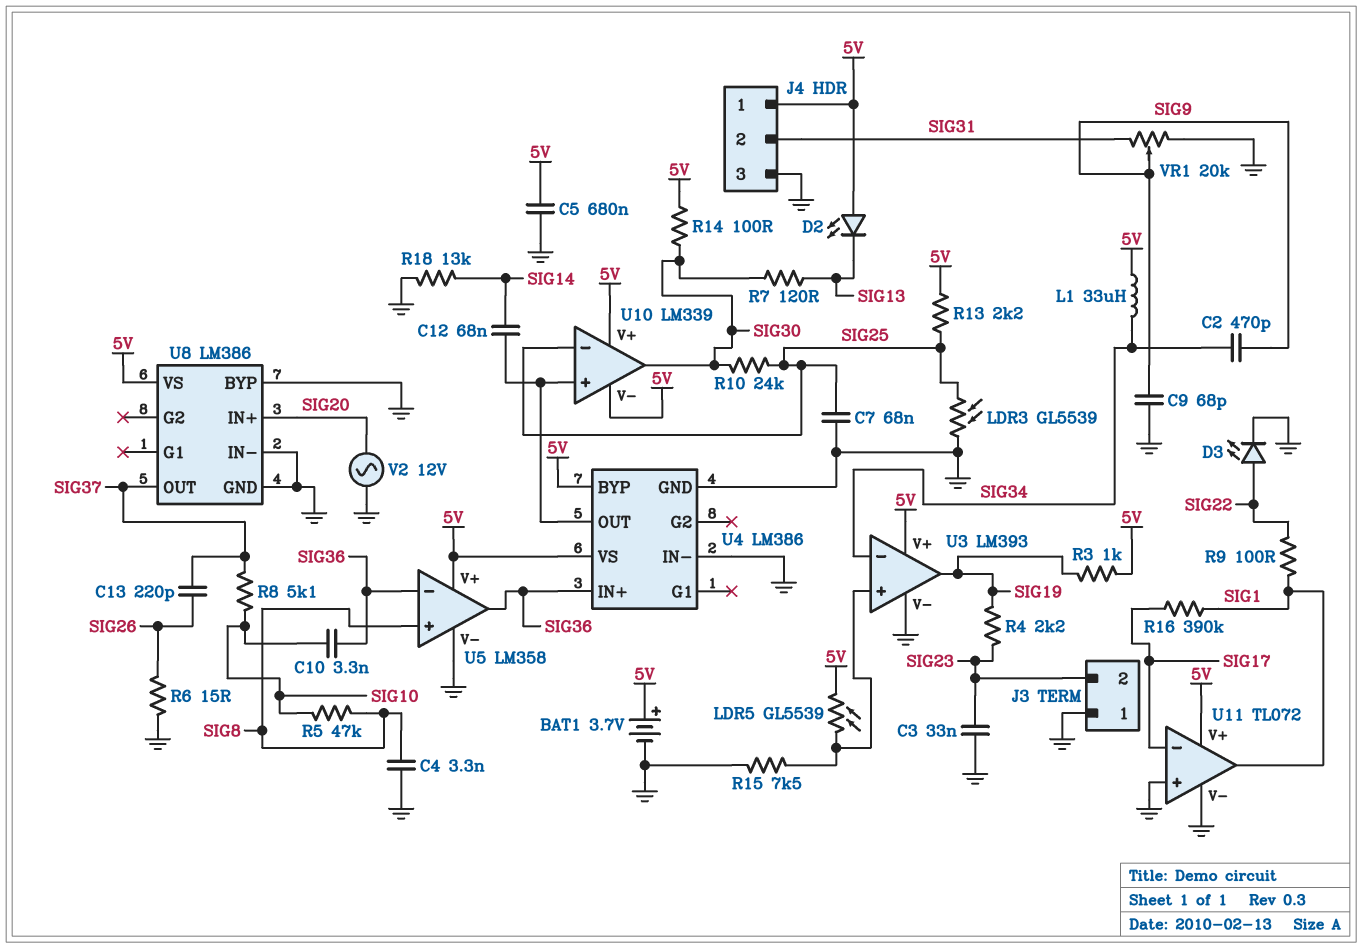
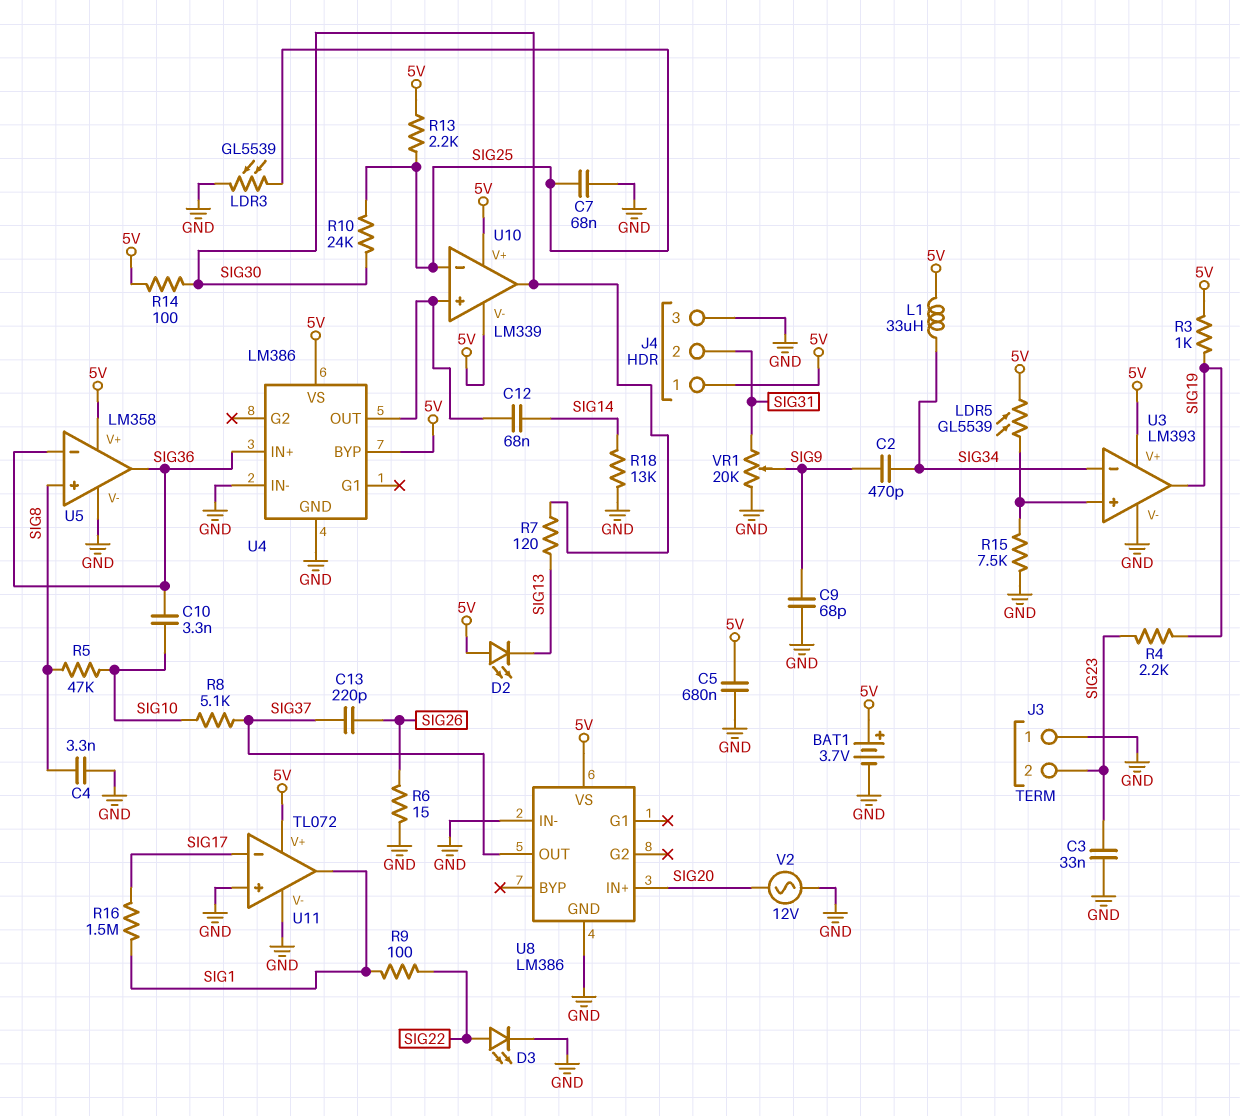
R16: 390k (SIG1, SIG17) -> 1.5M (SIG1, SIG17)
U8 pin BYP: GND -> none

